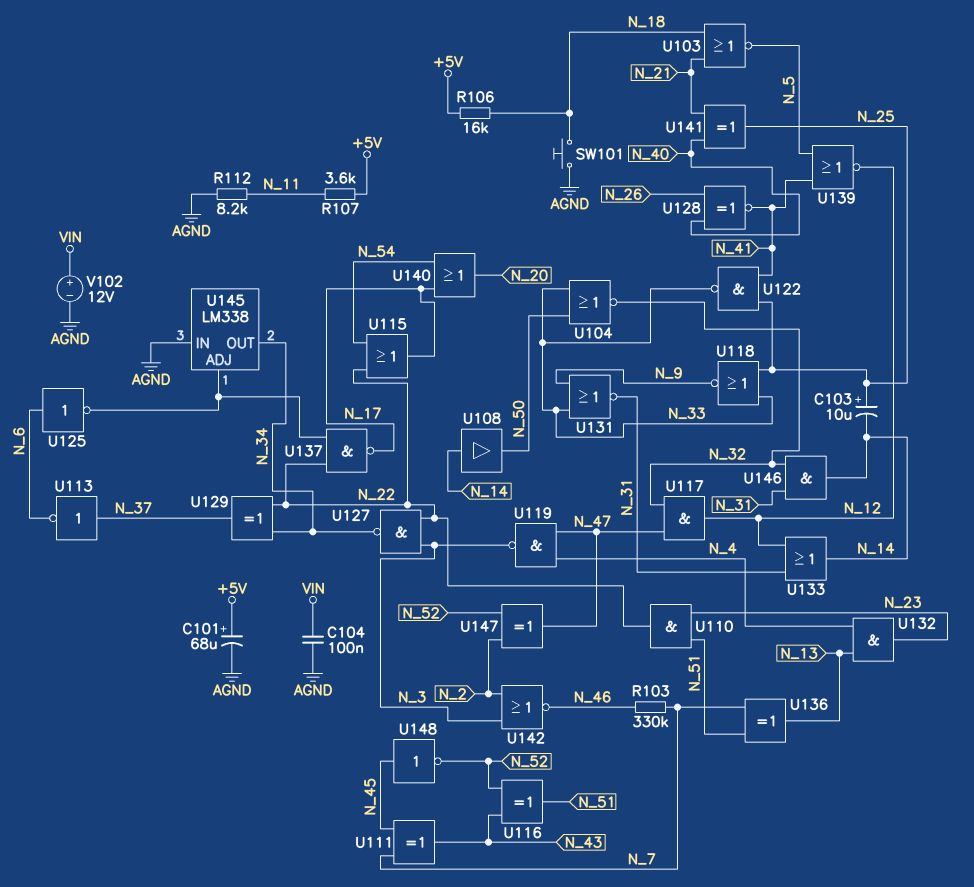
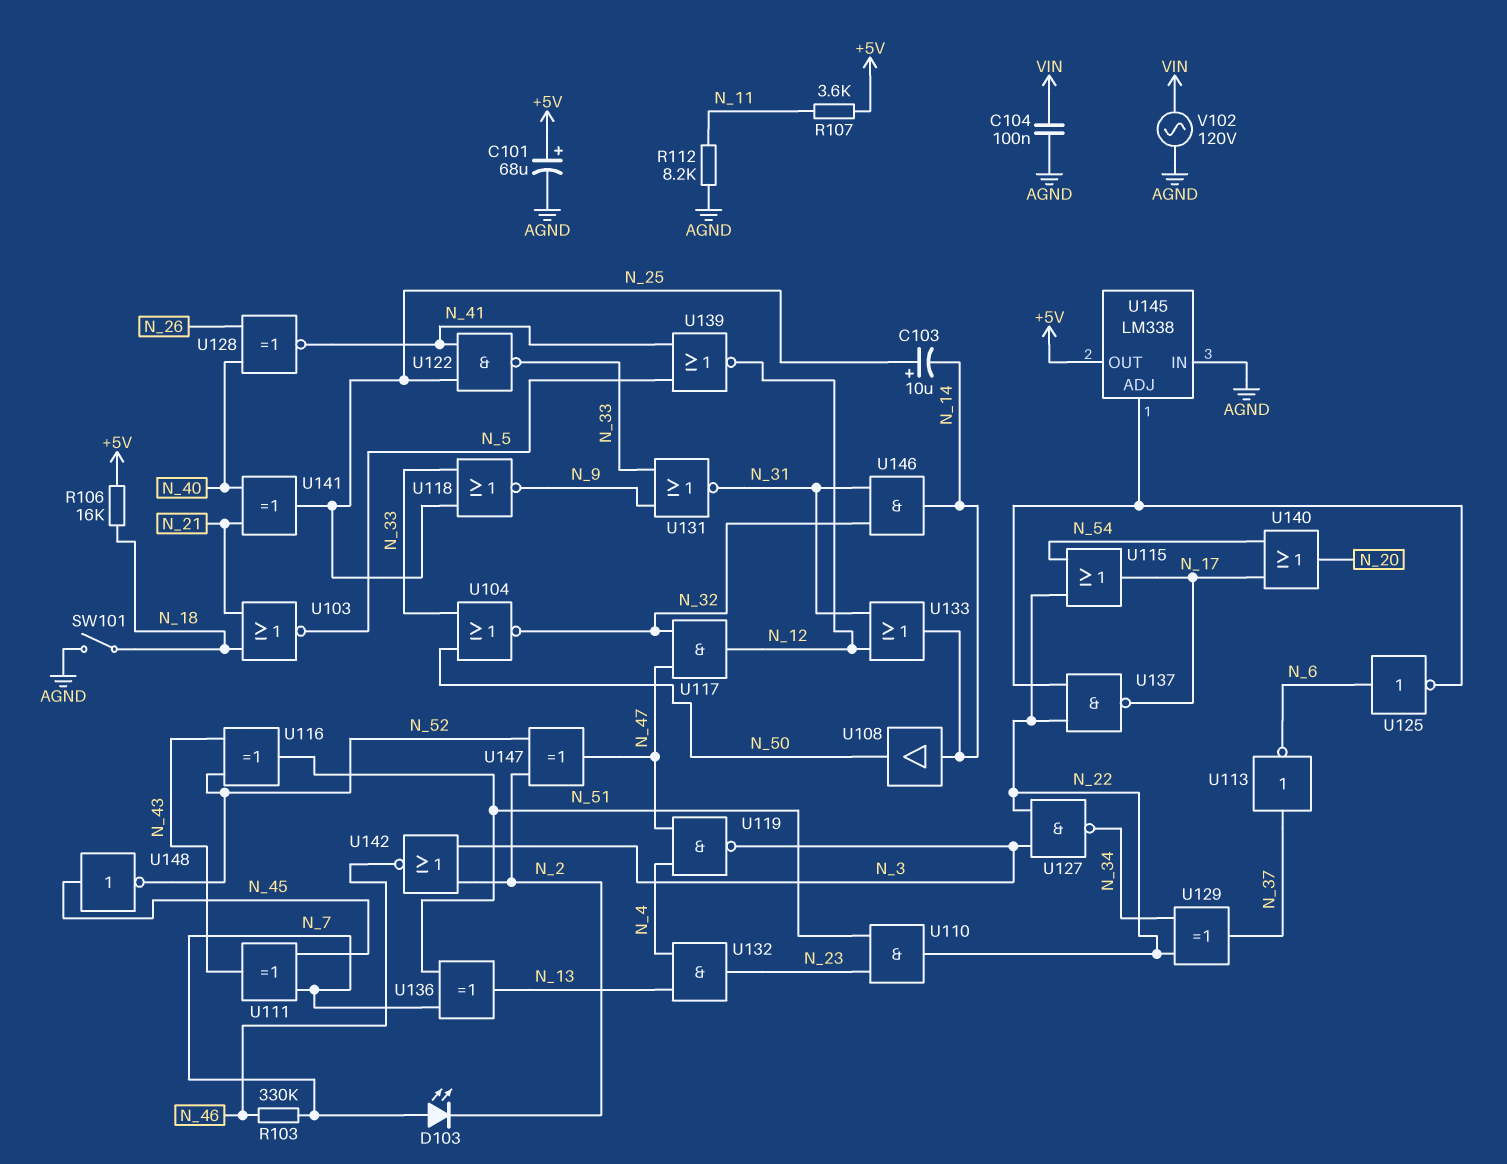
D103: none -> LED (A N_7, K N_2)
SW101: button (AGND, N_18) -> switch (AGND, N_18)
U145 pin OUT: N_34 -> +5V
V102: 12V (plus VIN, minus AGND) -> AC 120V (AGND, VIN)

